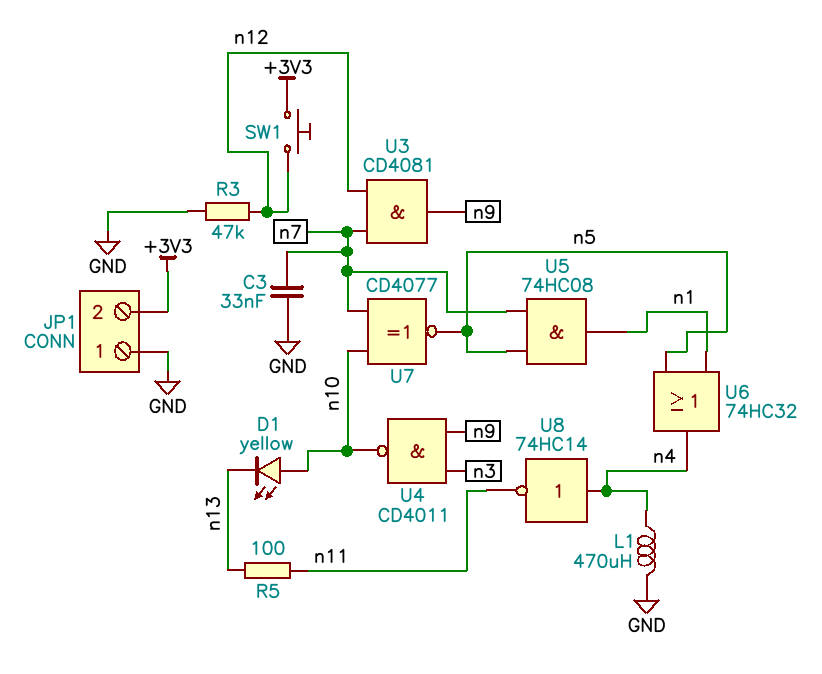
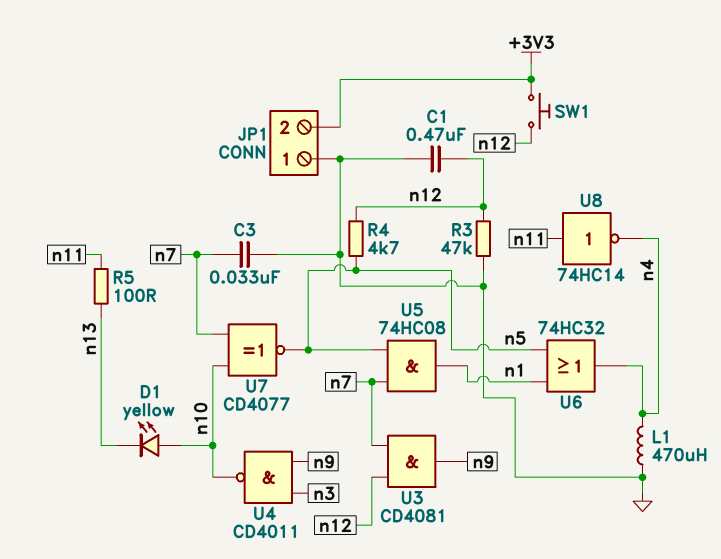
C1: none -> 470nF (GND, n12)
R4: none -> 4.7k (n5, n12)
U8: NOT 74HC14 (in n4, out n11) -> NOT 74HC14 (in n11, out n4)

